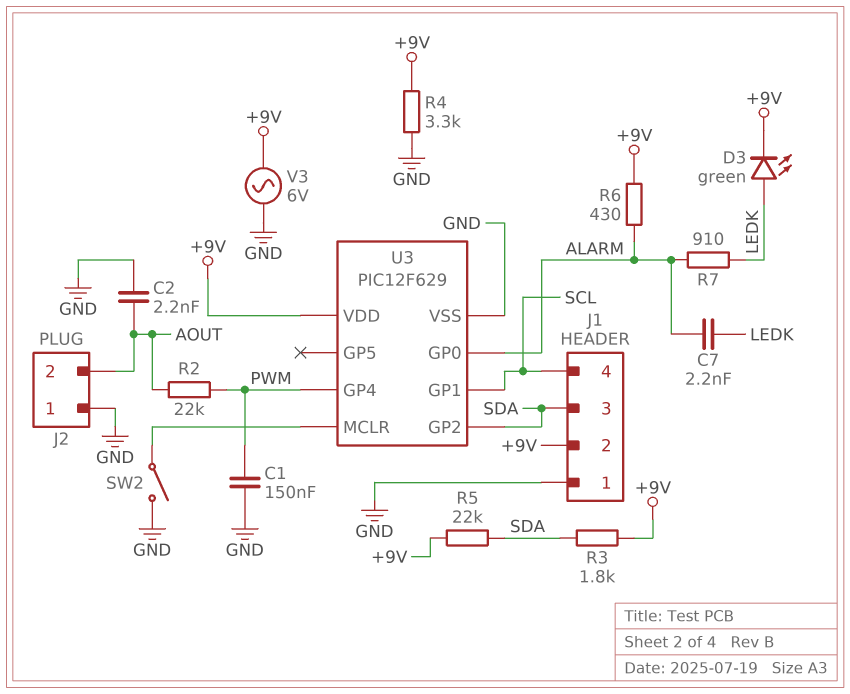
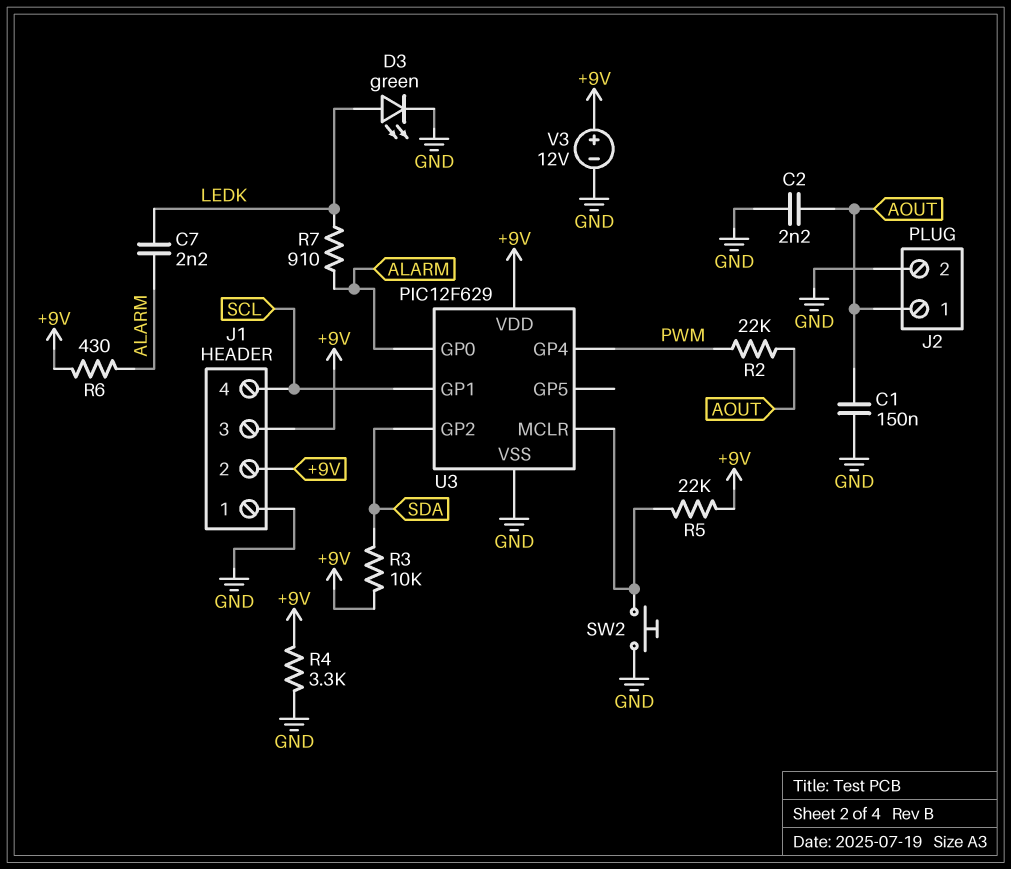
C1: 150nF (GND, PWM) -> 150nF (AOUT, GND)
D3: LED green (A LEDK, K +9V) -> LED green (A LEDK, K GND)
J1 pin 3: SDA -> +9V
J2 pin 1: GND -> AOUT
J2 pin 2: AOUT -> GND
R3: 1.8k (+9V, SDA) -> 10k (+9V, SDA)
R5: 22k (+9V, SDA) -> 22k (+9V, U3/MCLR)
SW2: switch (GND, U3/MCLR) -> button (GND, U3/MCLR)
V3: AC 6V (+9V, GND) -> 12V (plus +9V, minus GND)

